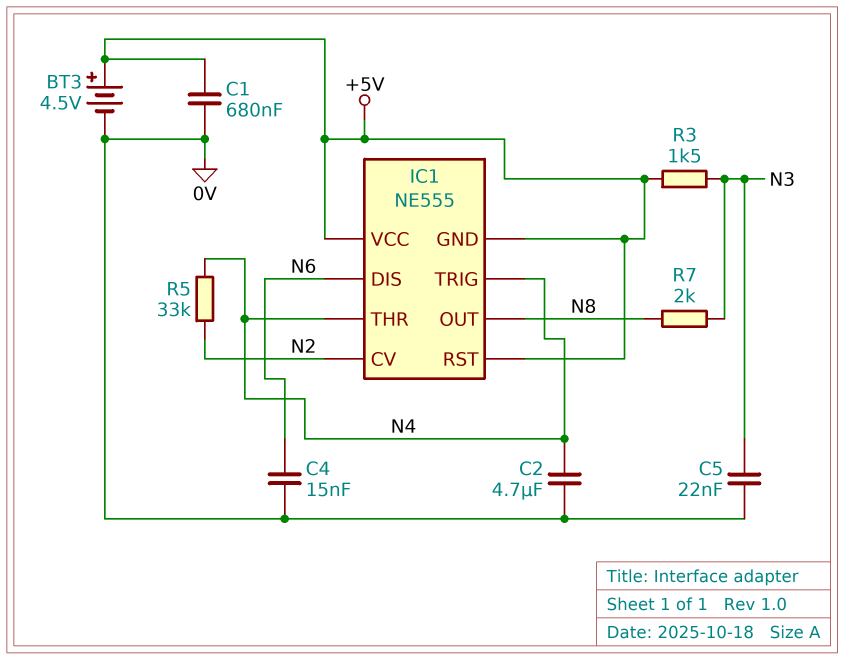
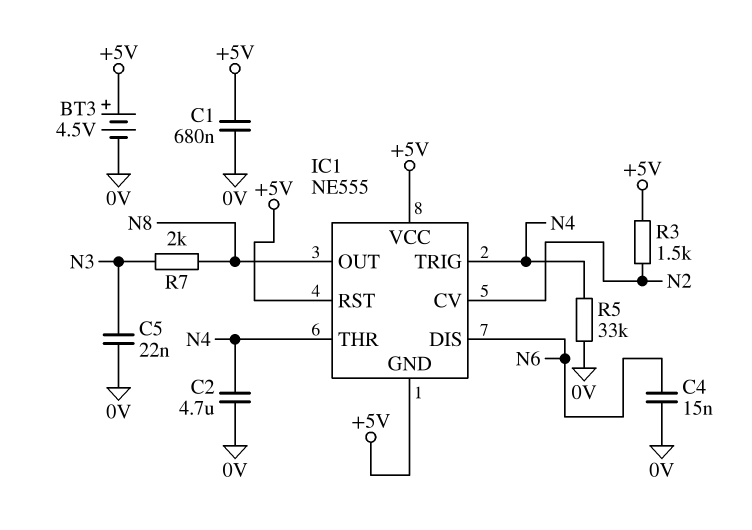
R3: 1.5k (+5V, N3) -> 1.5k (+5V, N2)
R5: 33k (N2, N4) -> 33k (0V, N4)

